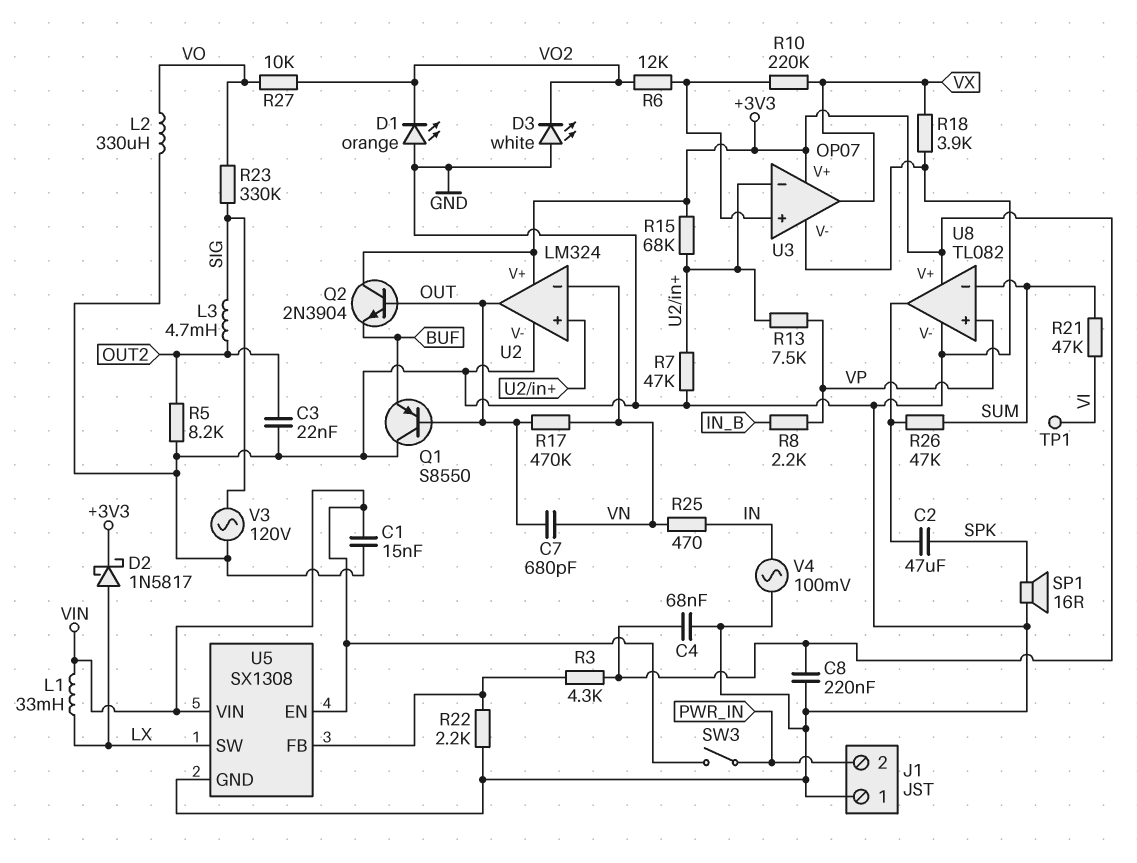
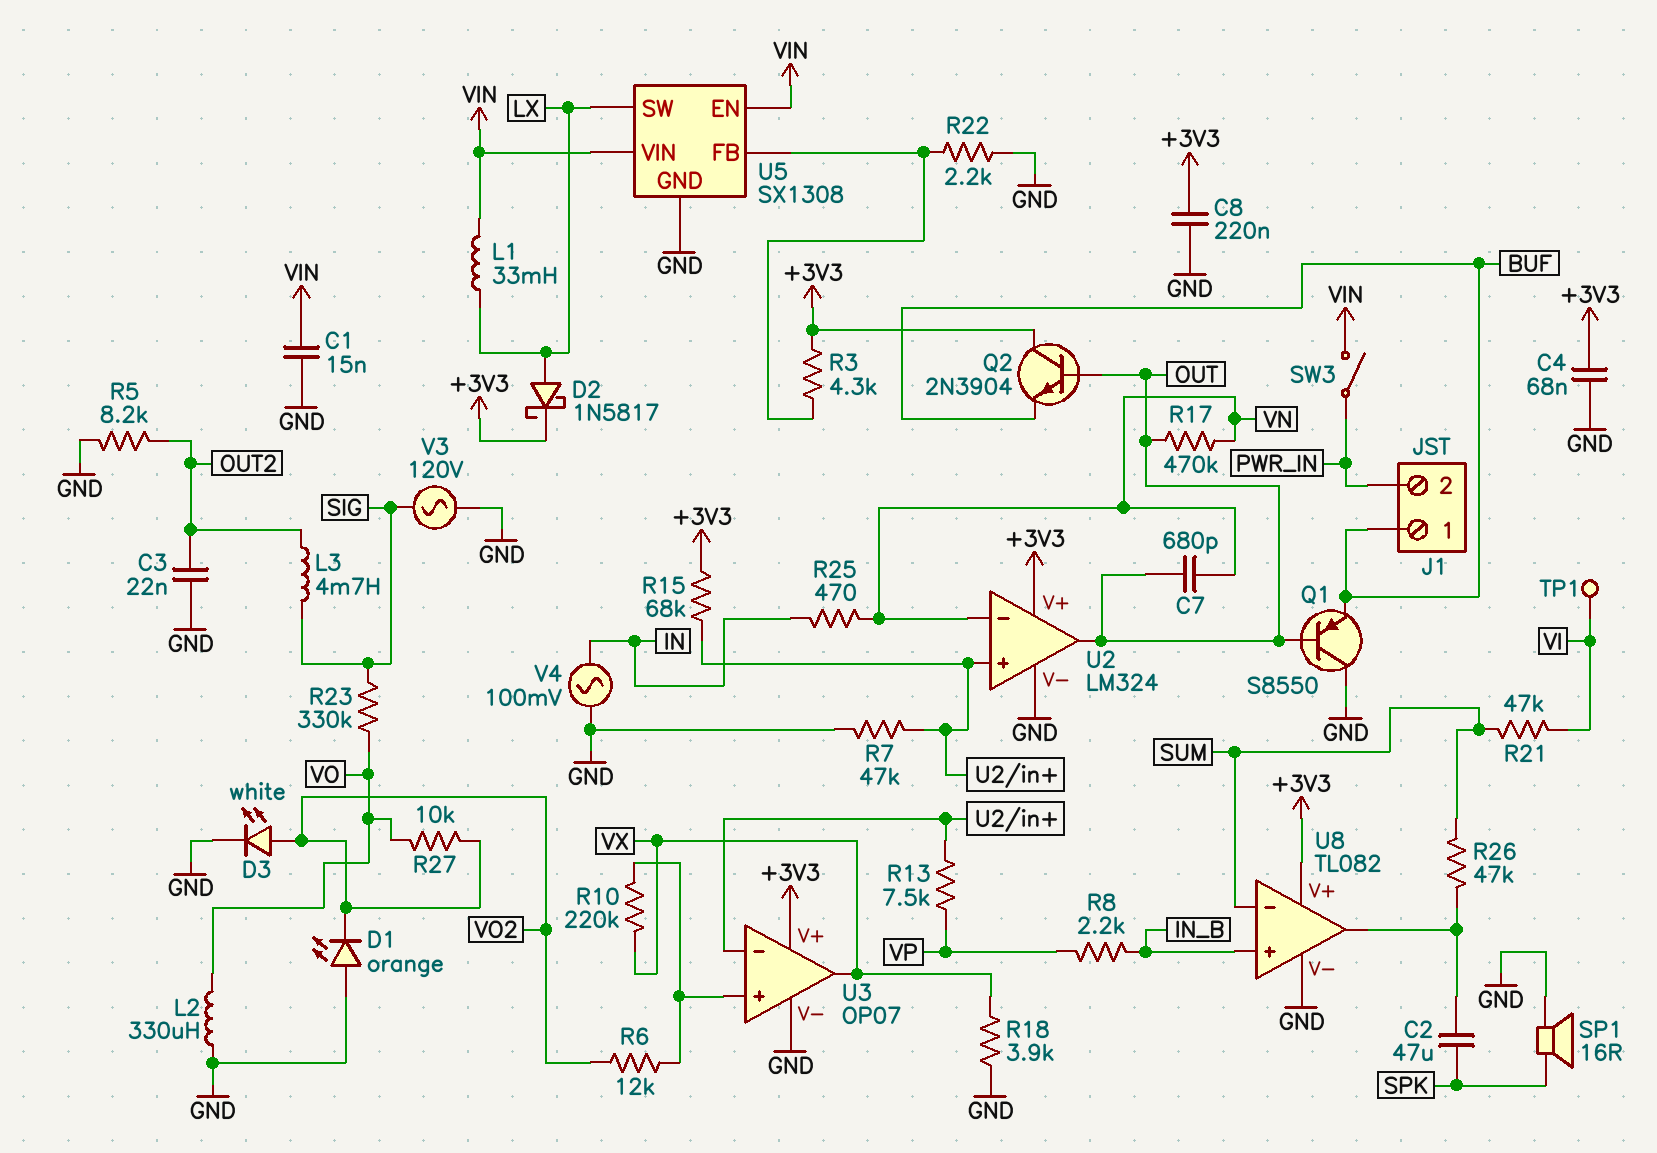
D3: LED white (A GND, K VO2) -> LED white (A VO2, K GND)
J1 pin 1: GND -> BUF
U8 pin in+: VP -> IN_B

